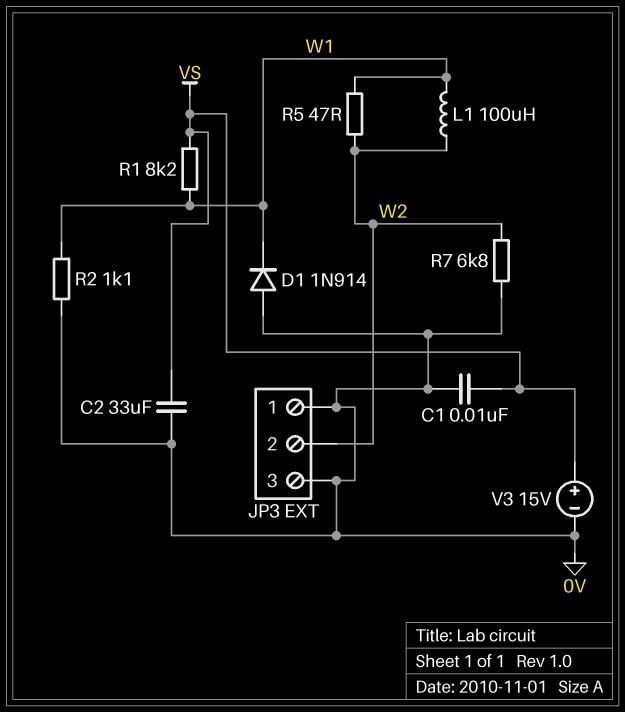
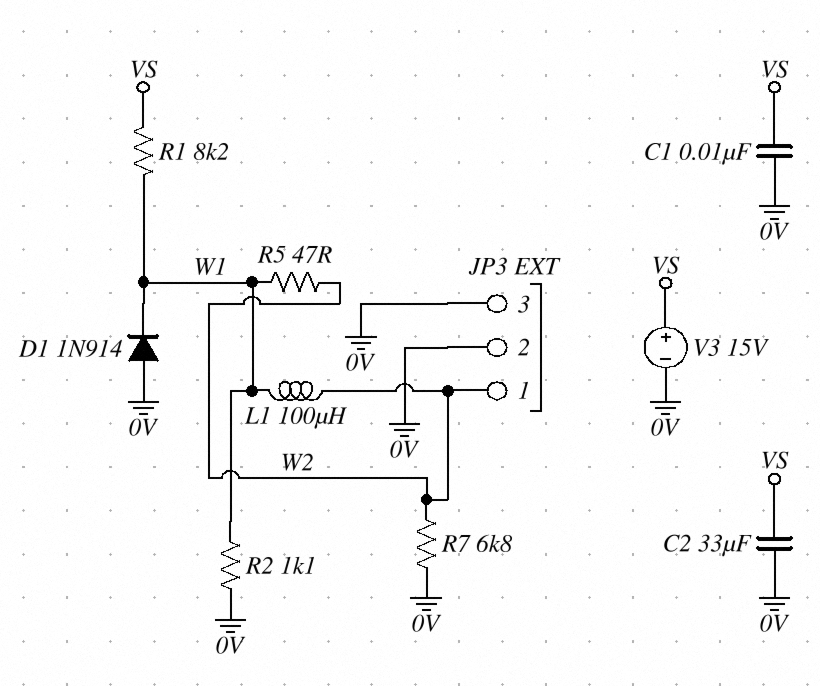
JP3 pin 1: 0V -> W2
JP3 pin 2: W2 -> 0V

